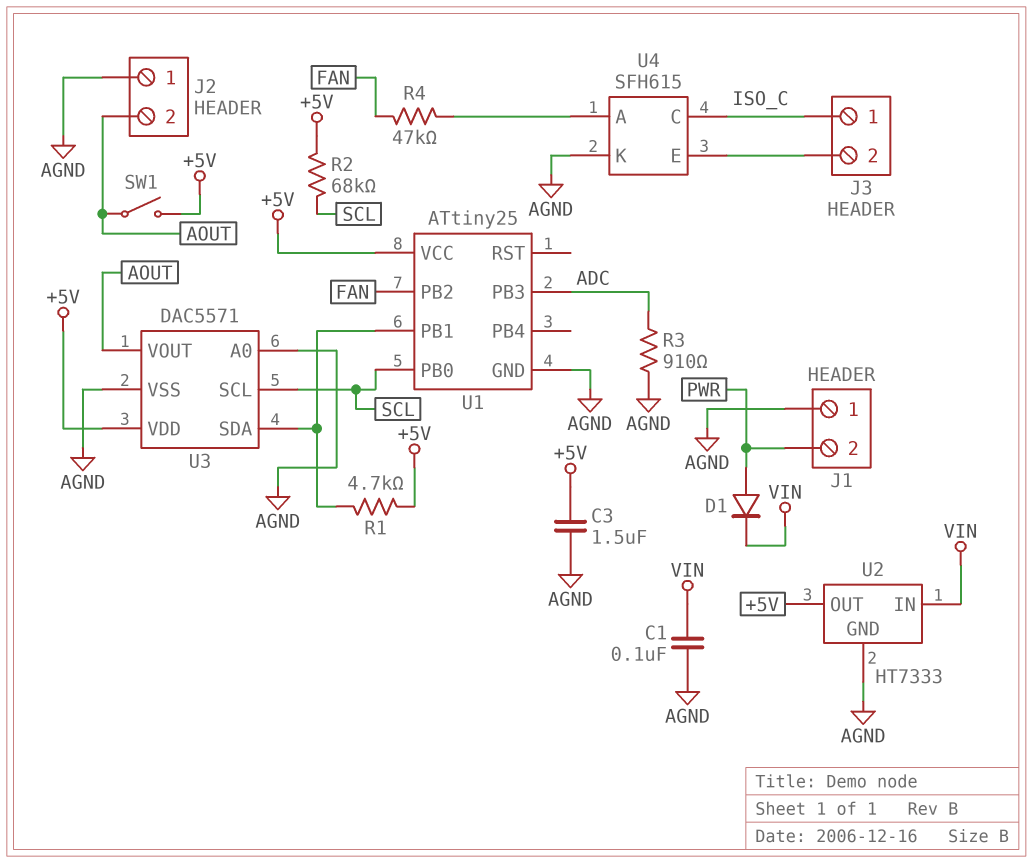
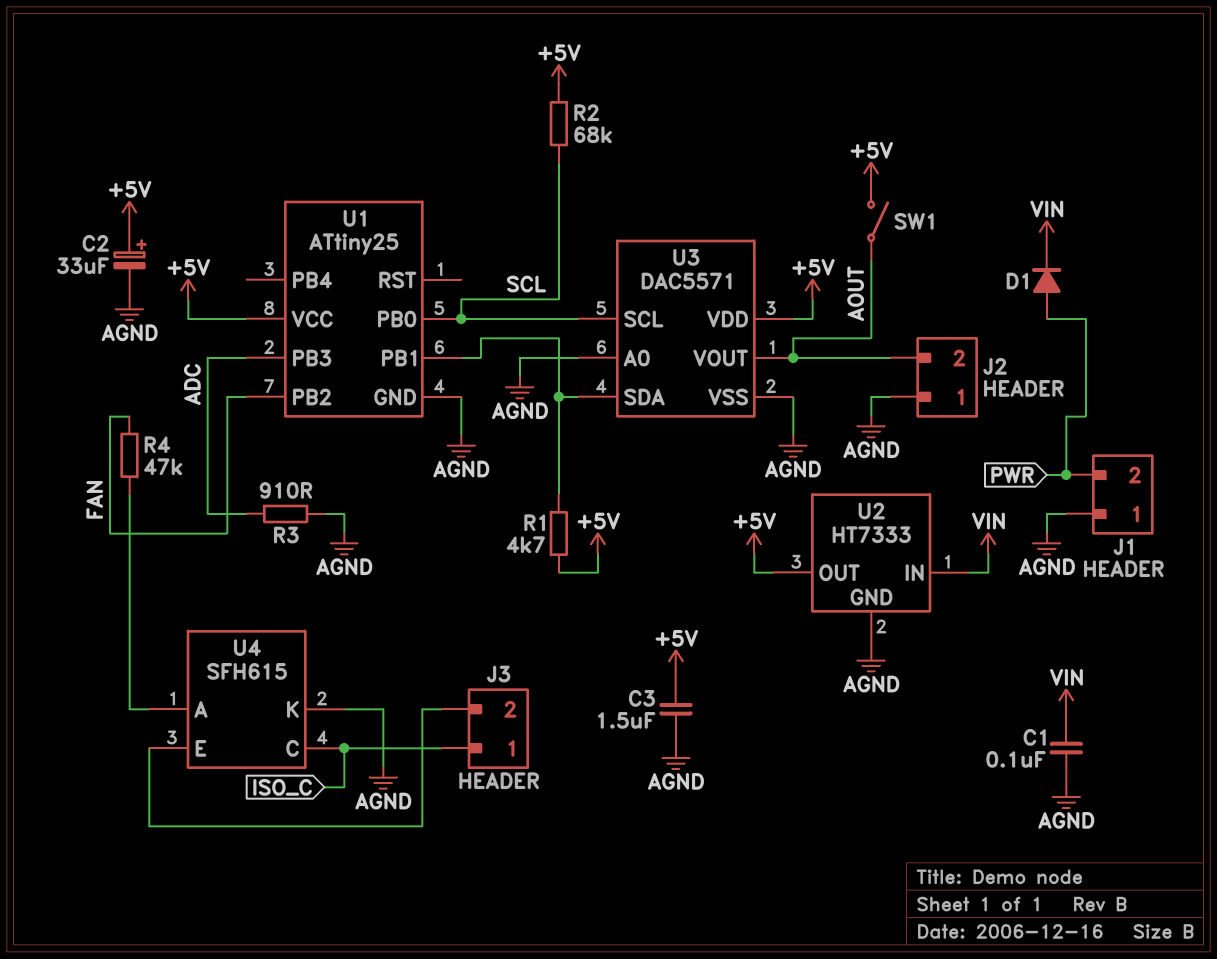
C2: none -> 33uF (plus +5V, minus AGND)

